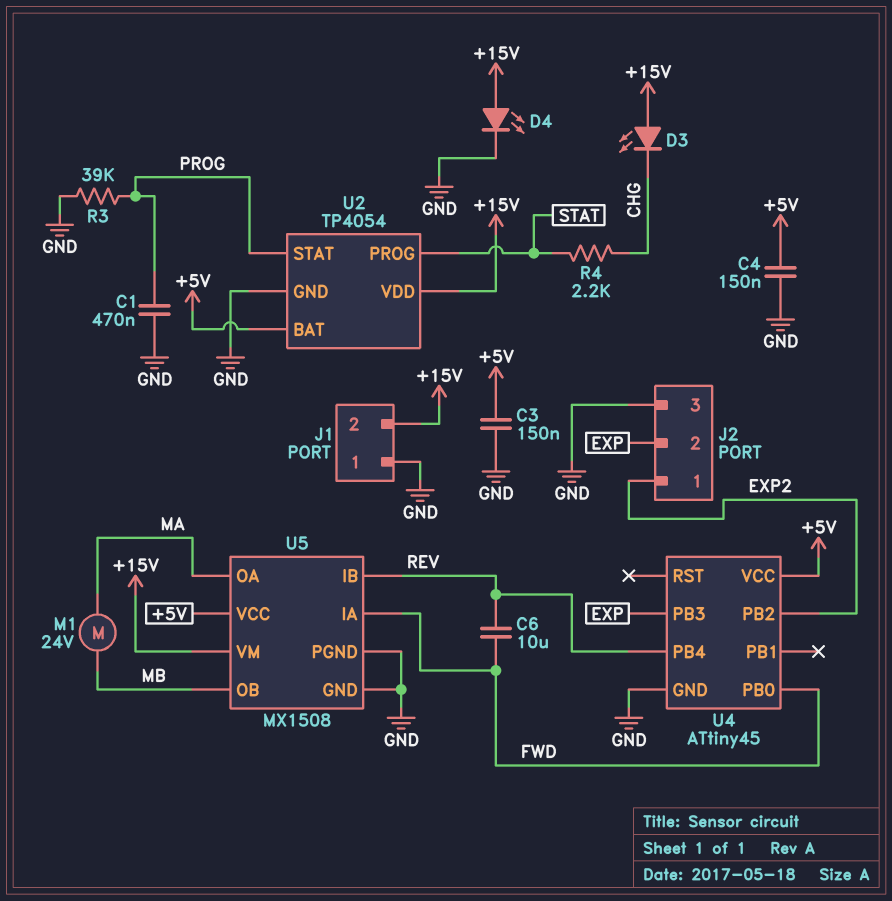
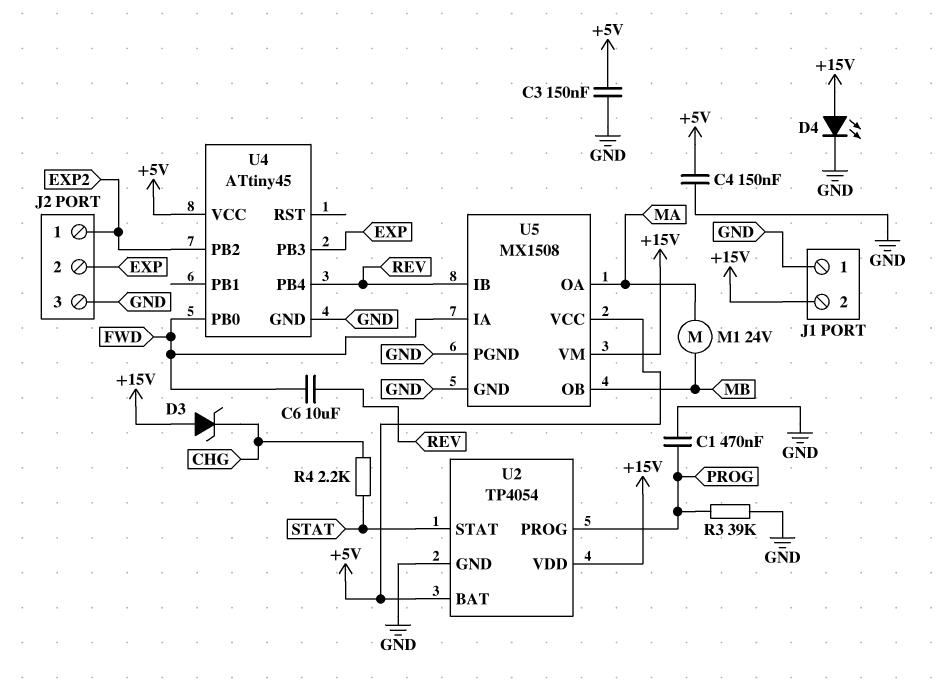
D3: LED (A +15V, K CHG) -> zener (A +15V, K CHG)
U2 pin PROG: STAT -> PROG
U2 pin STAT: PROG -> STAT

